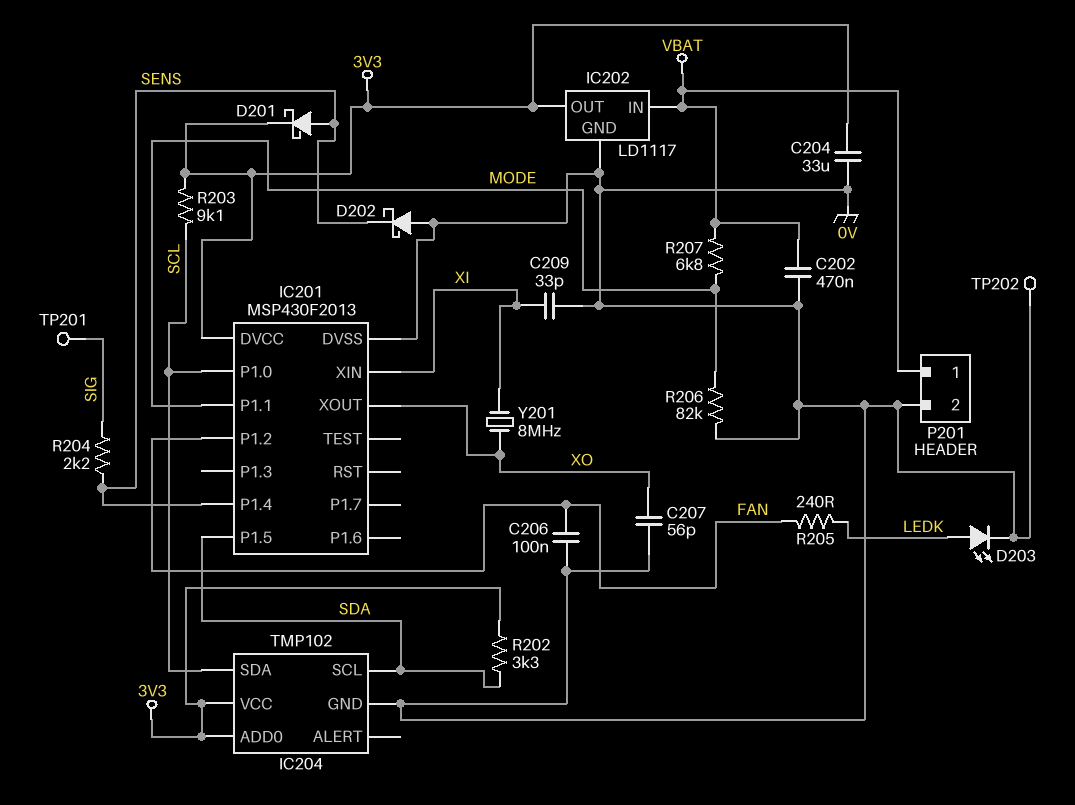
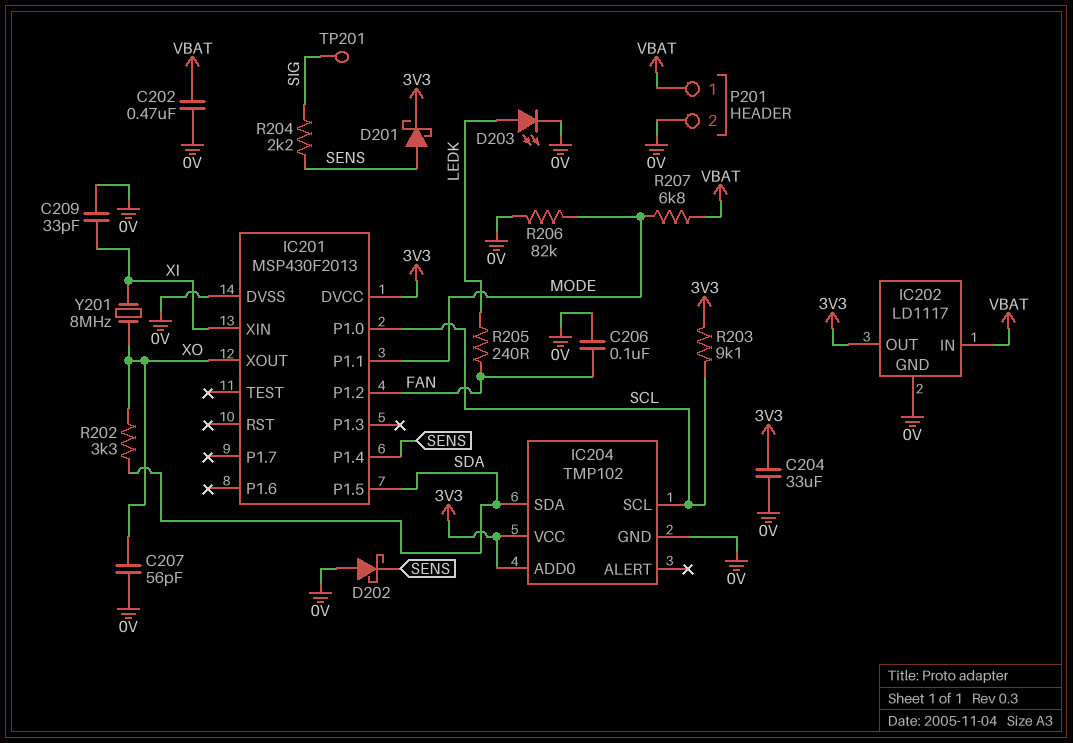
IC204 pin SCL: SDA -> SCL
IC204 pin SDA: SCL -> SDA
R202: 3.3k (3V3, SDA) -> 3.3k (SDA, XO)
TP202: test point (0V) -> none

